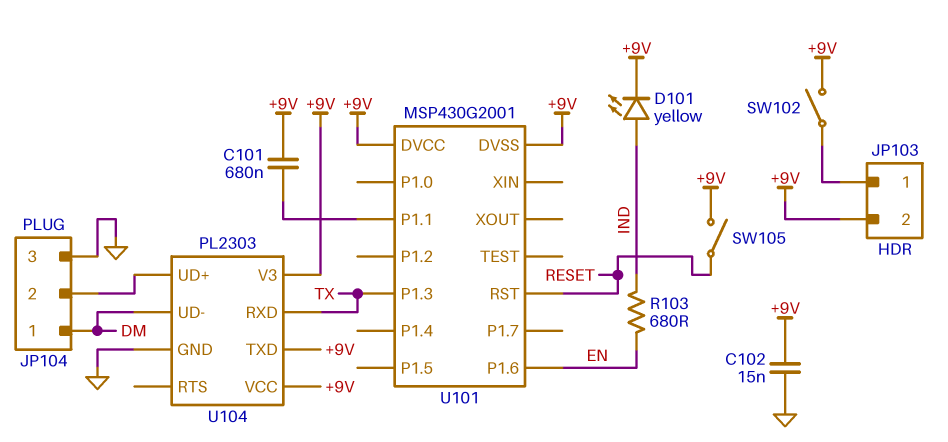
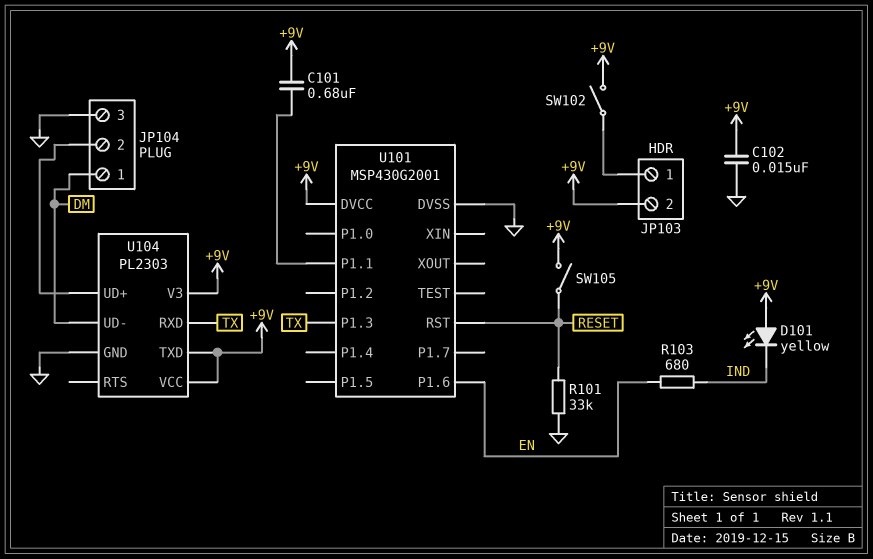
D101: LED yellow (A IND, K +9V) -> LED yellow (A +9V, K IND)
R101: none -> 33k (GND, RESET)
U101 pin DVSS: +9V -> GND

